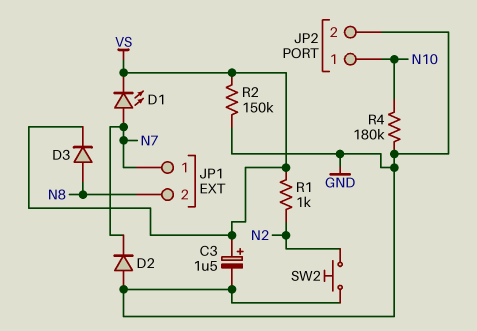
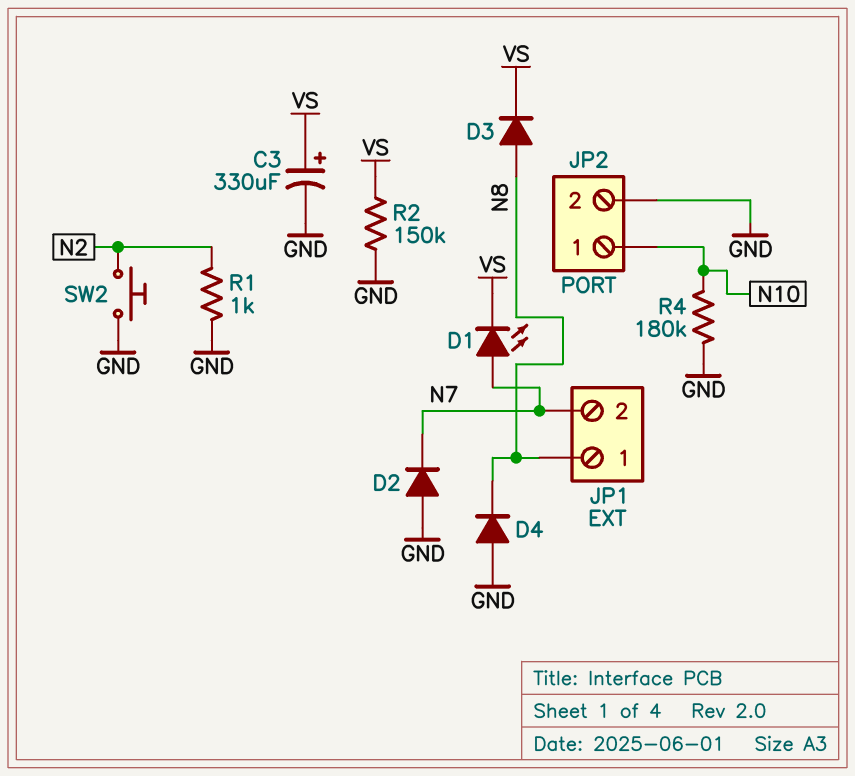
C3: 1.5uF (plus VS, minus GND) -> 330uF (plus VS, minus GND)
D4: none -> diode (A GND, K N8)
JP1 pin 1: N7 -> N8
JP1 pin 2: N8 -> N7
R1: 1k (N2, VS) -> 1k (GND, N2)

